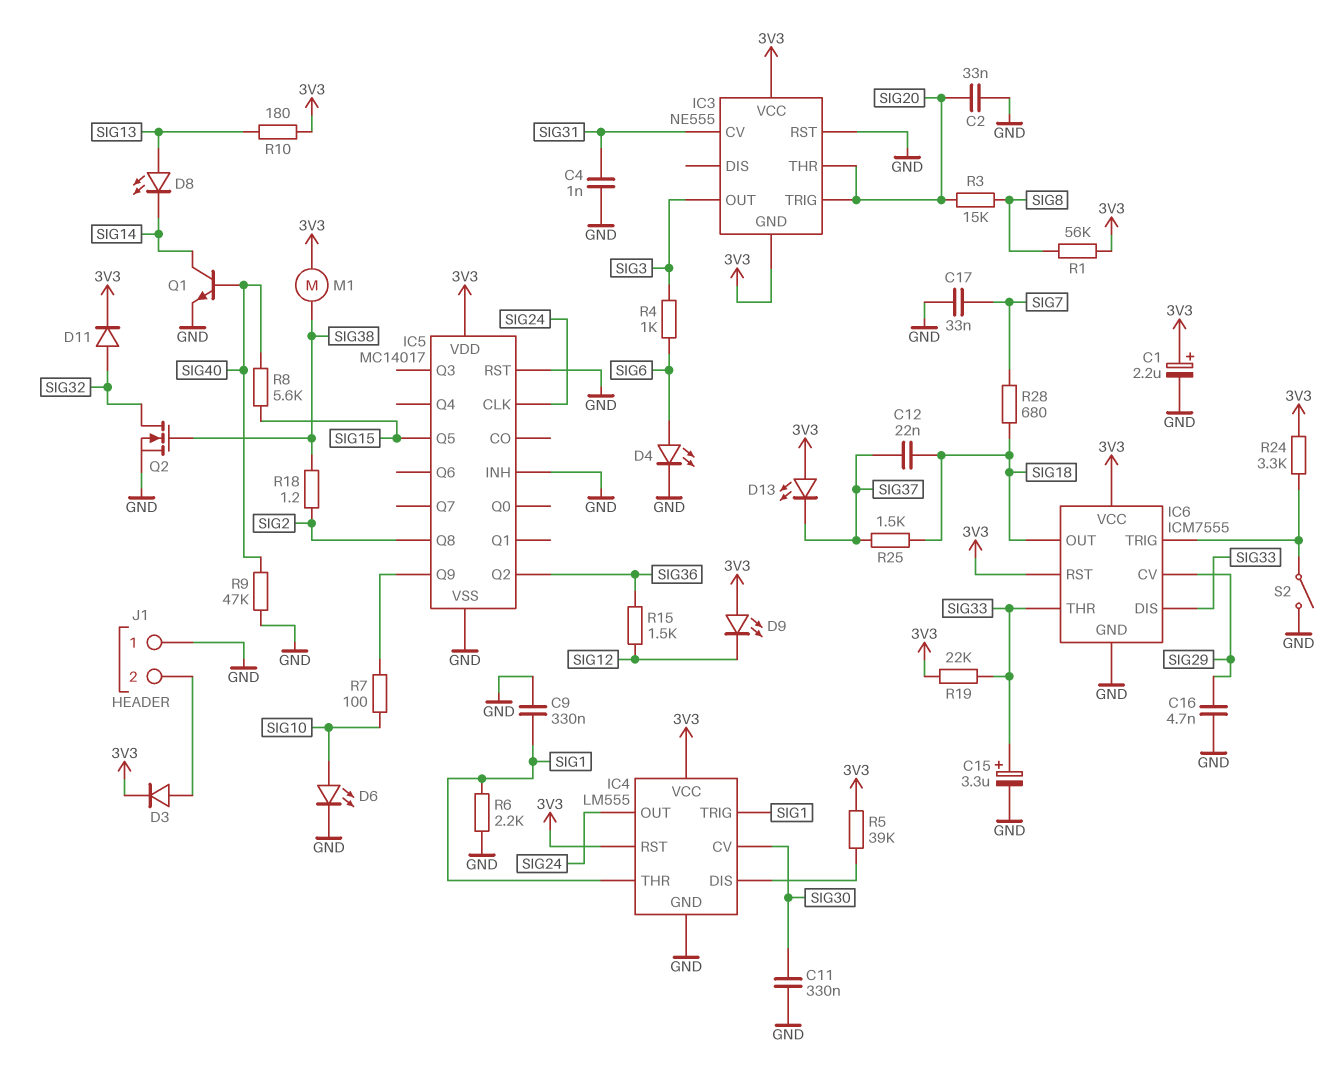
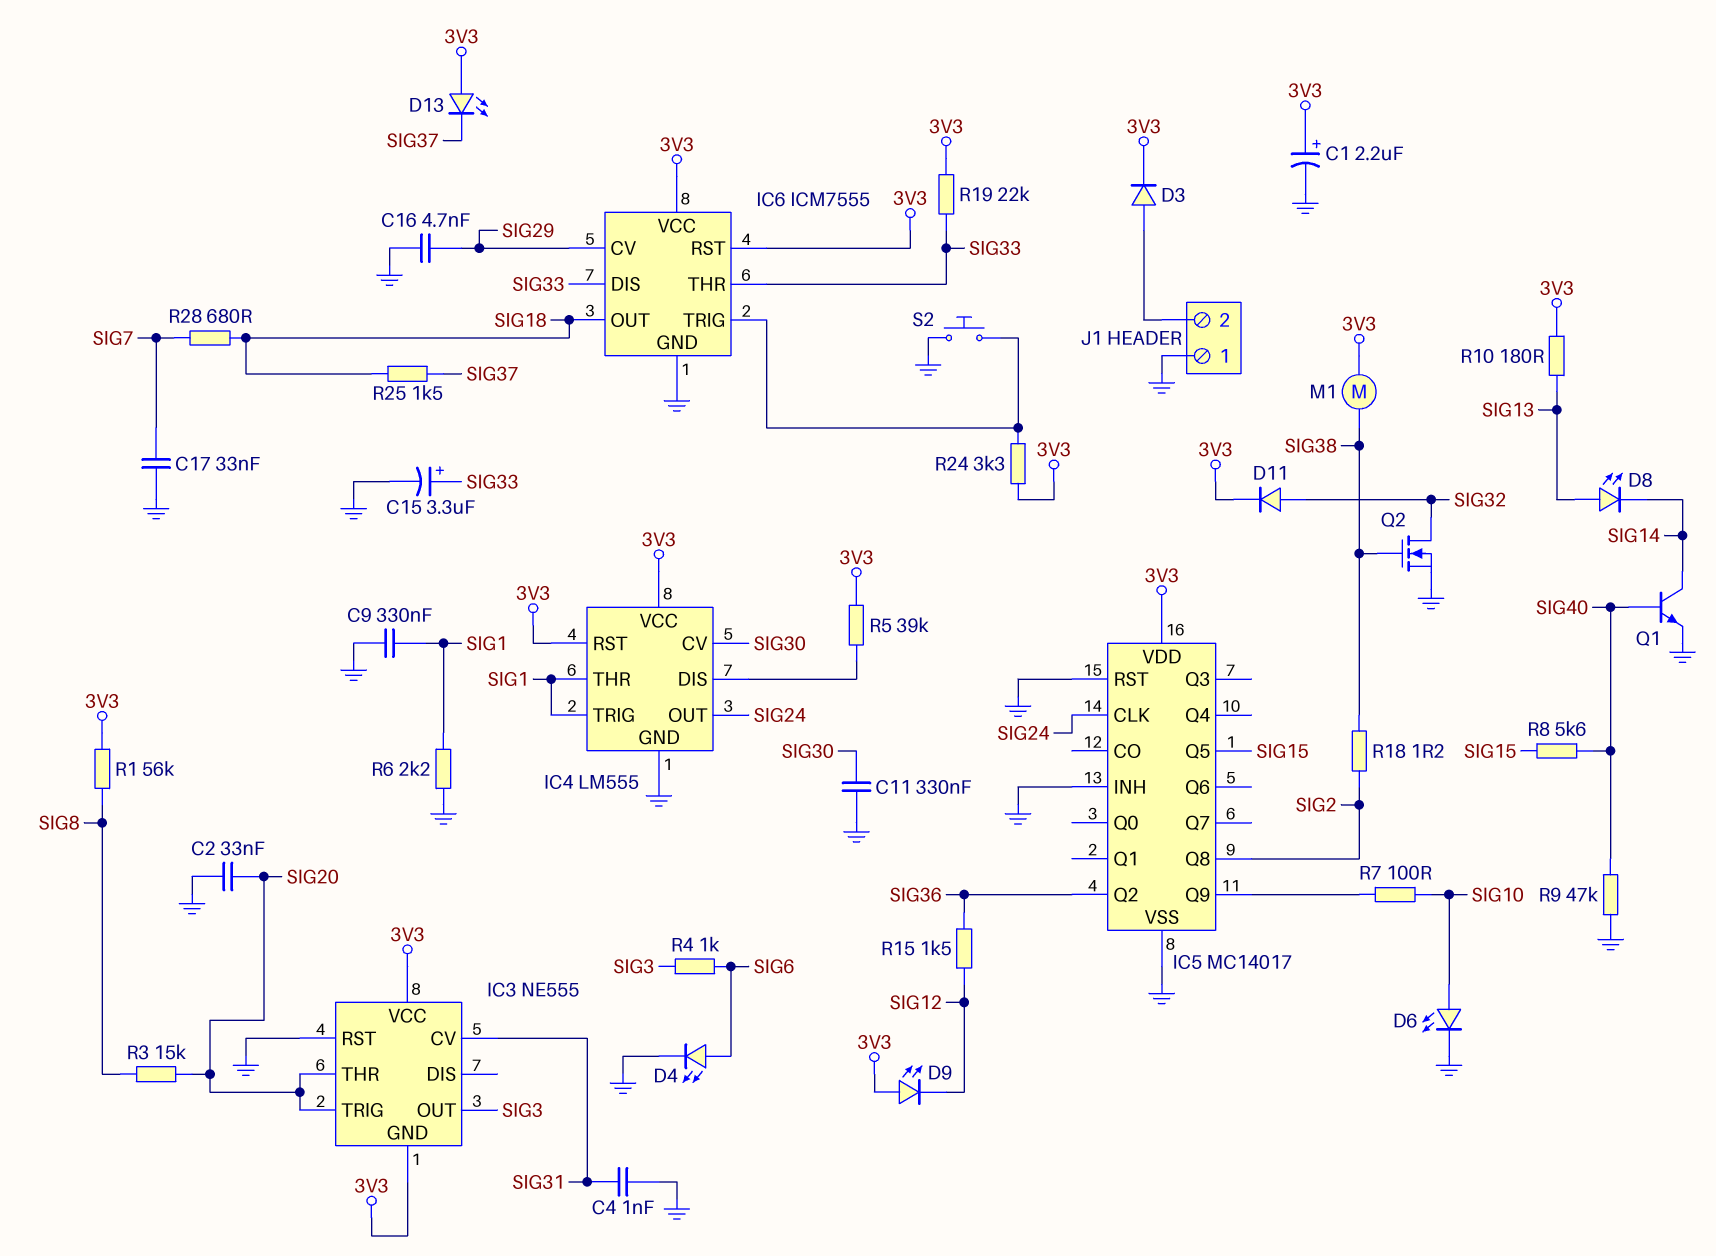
C12: 22nF (SIG18, SIG37) -> none
S2: switch (GND, IC6/TRIG) -> button (GND, IC6/TRIG)

